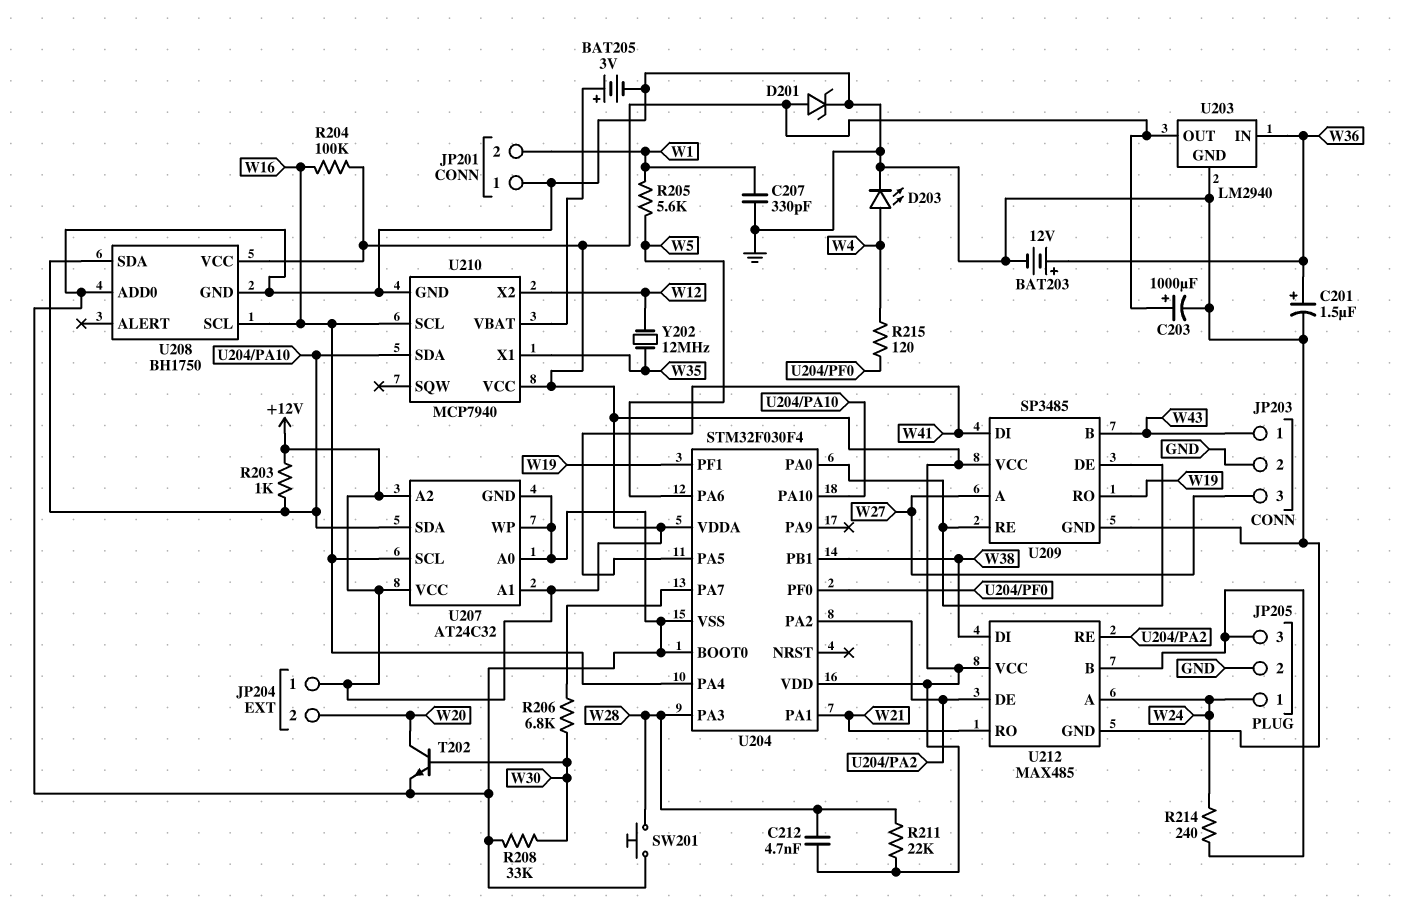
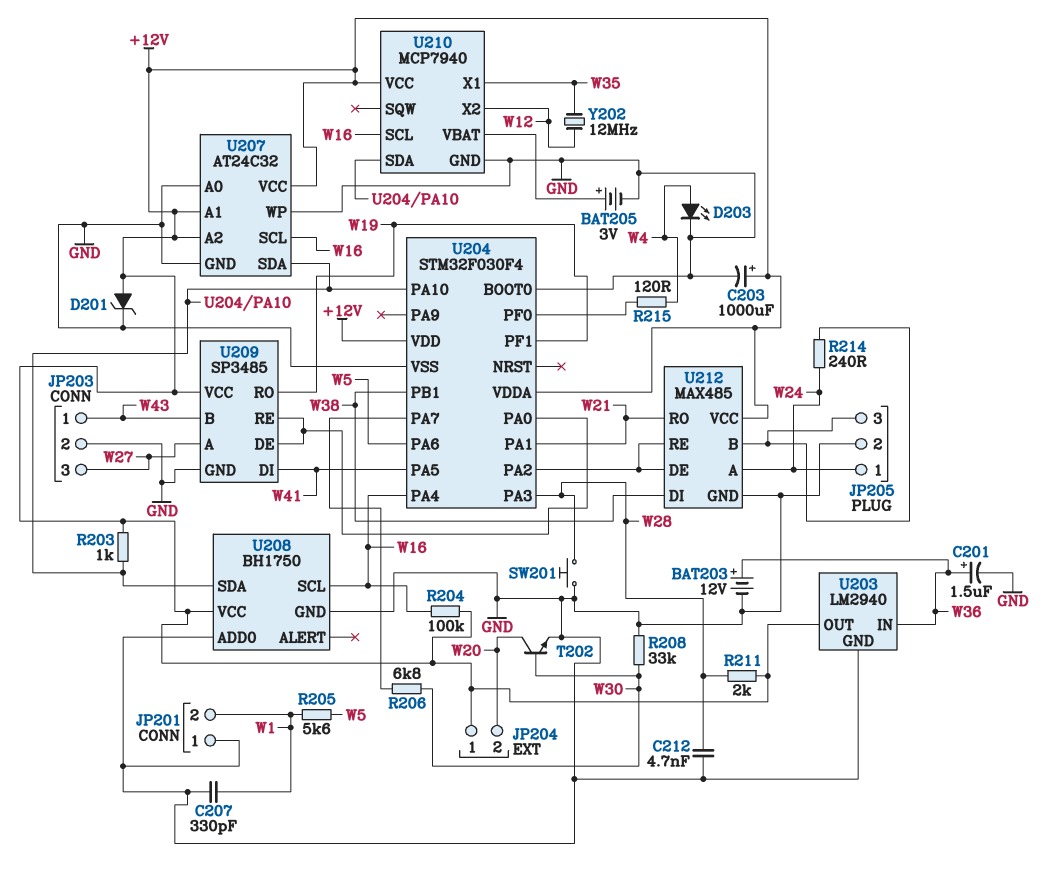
C212: 4.7nF (+12V, W28) -> 4.7nF (GND, W28)
R211: 22k (+12V, W28) -> 2k (+12V, W28)

